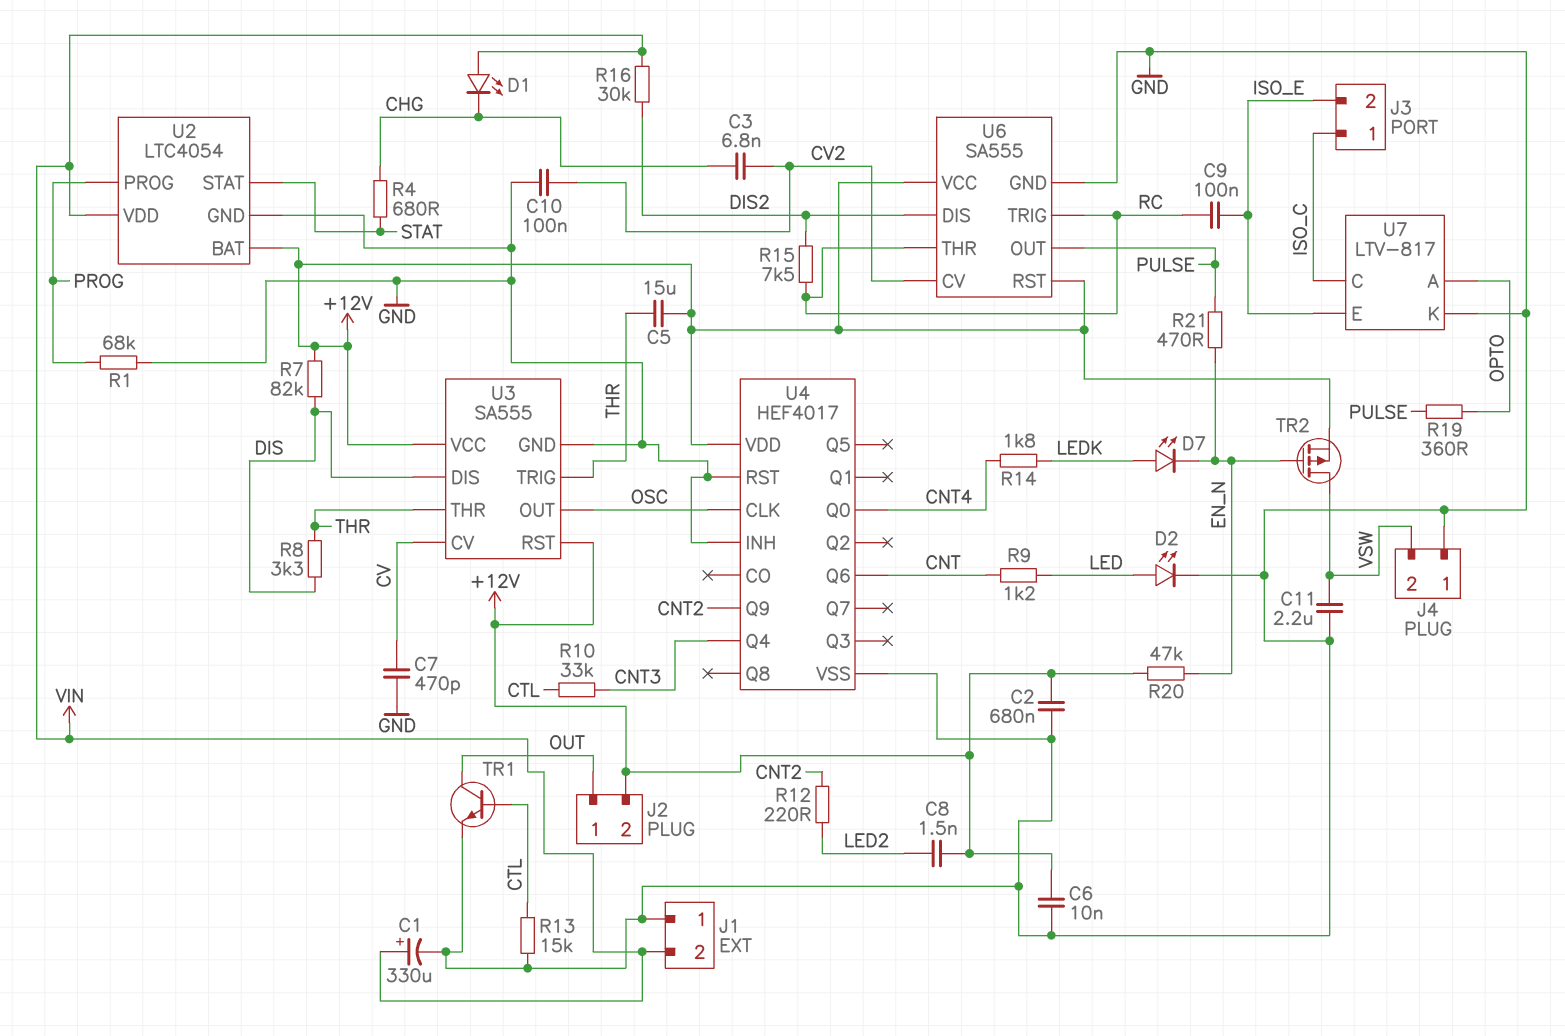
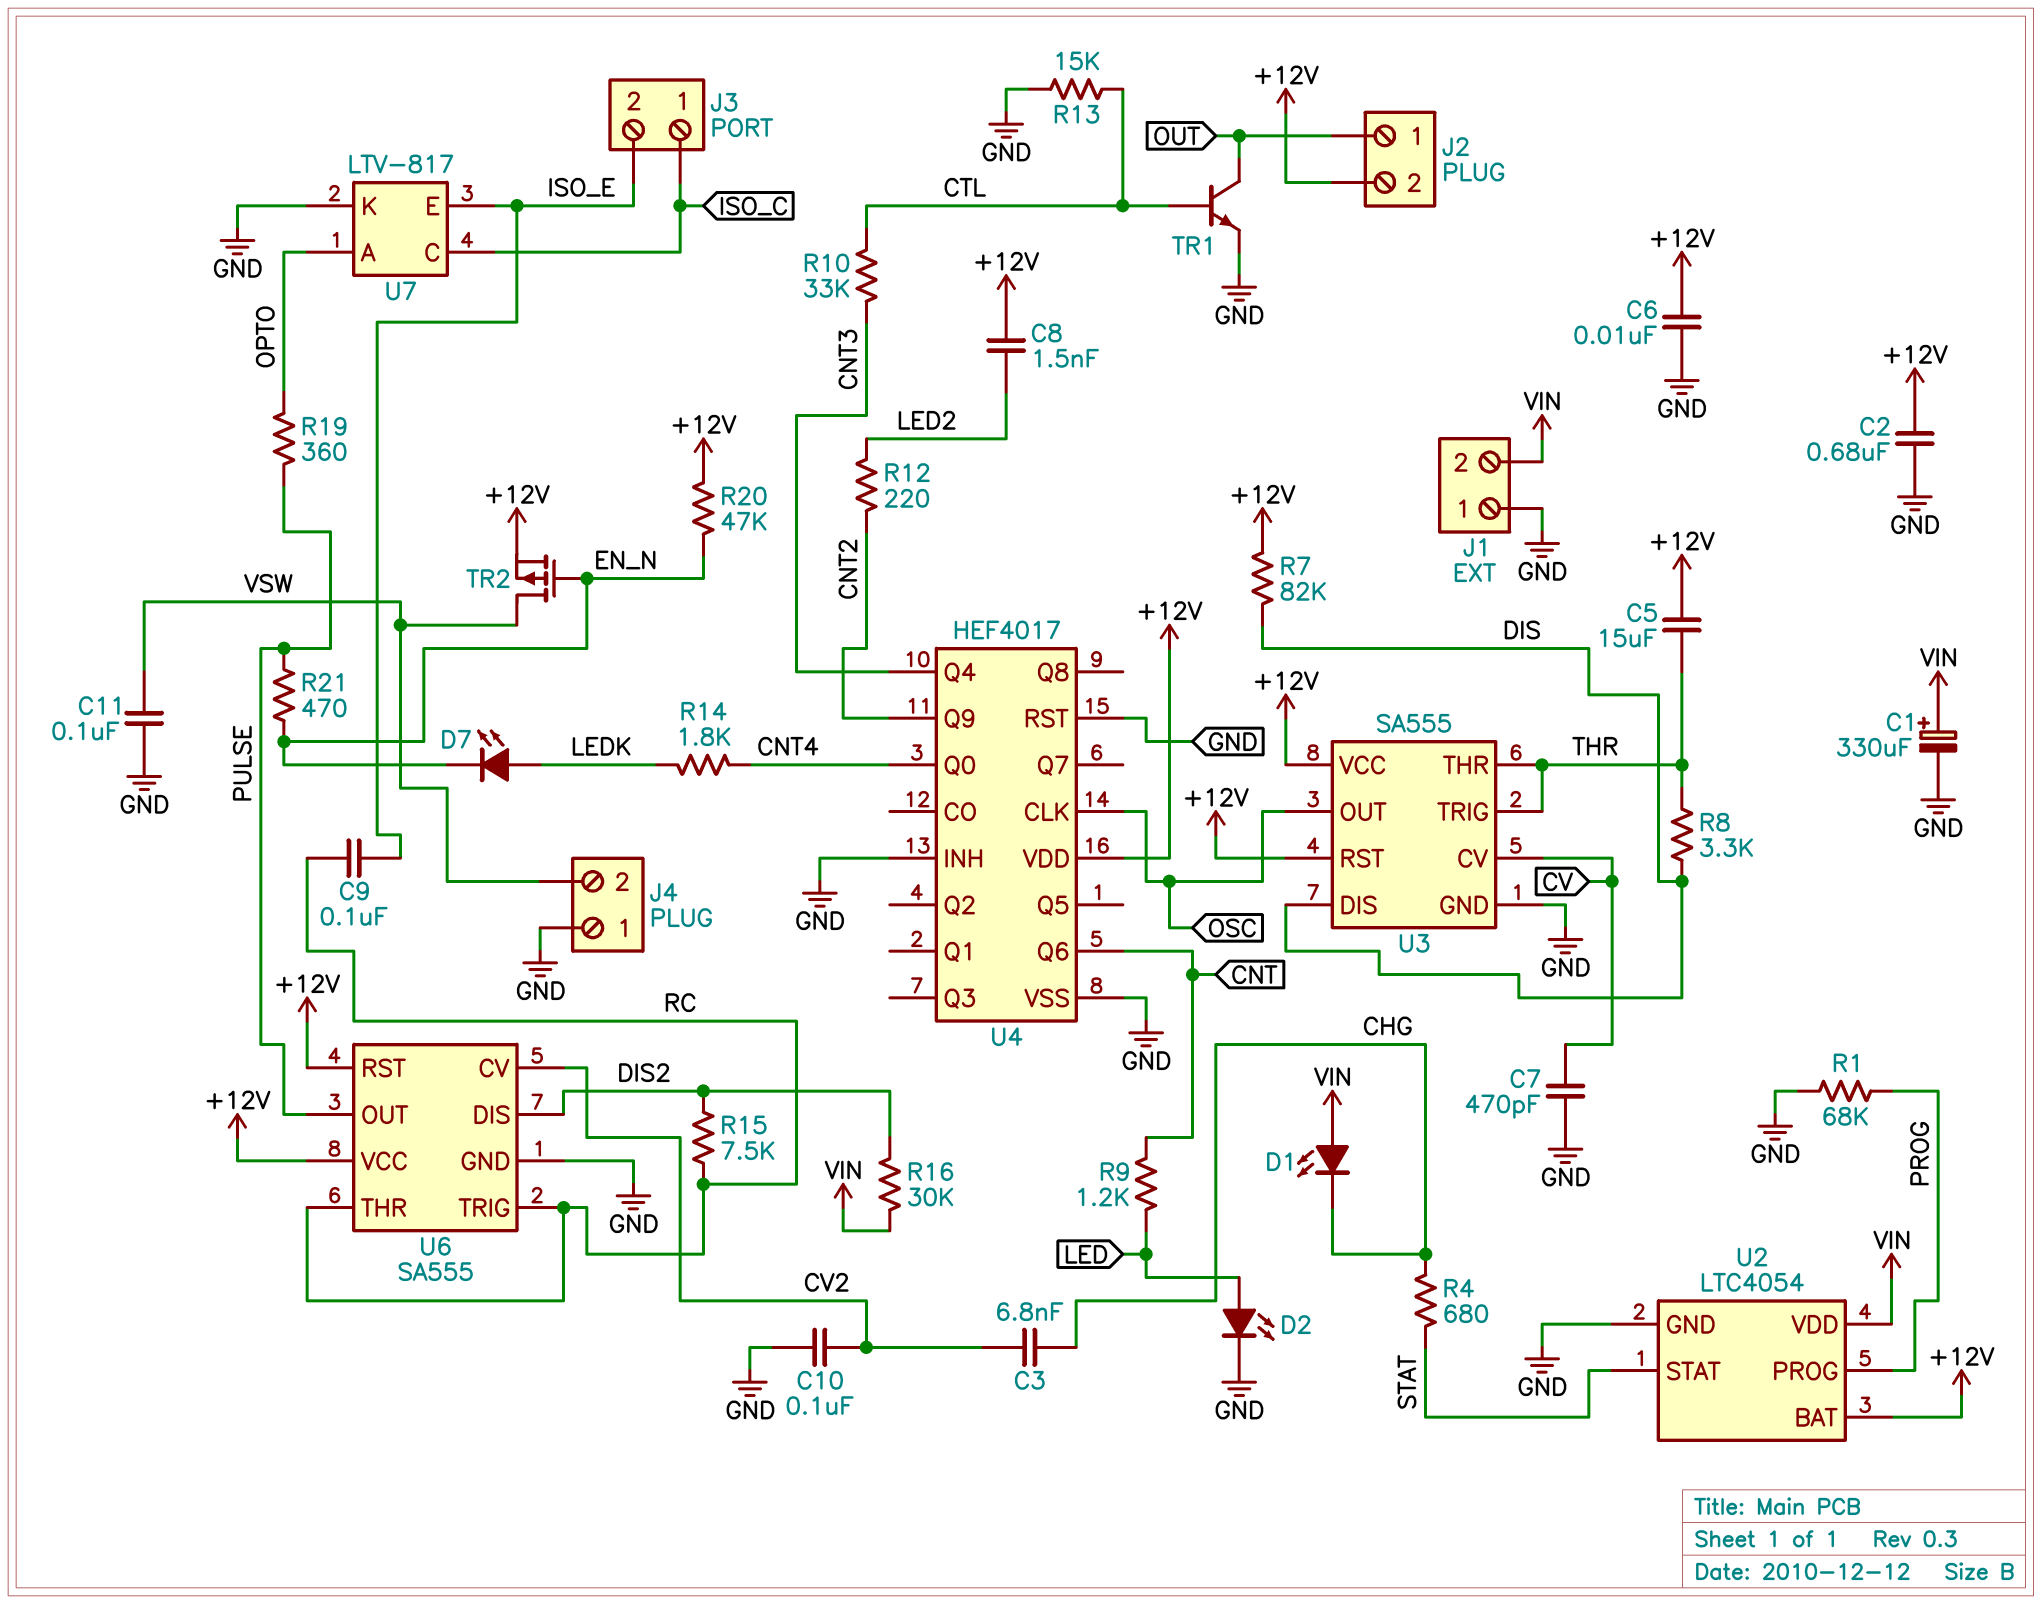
C11: 2.2uF (GND, VSW) -> 100nF (GND, VSW)

